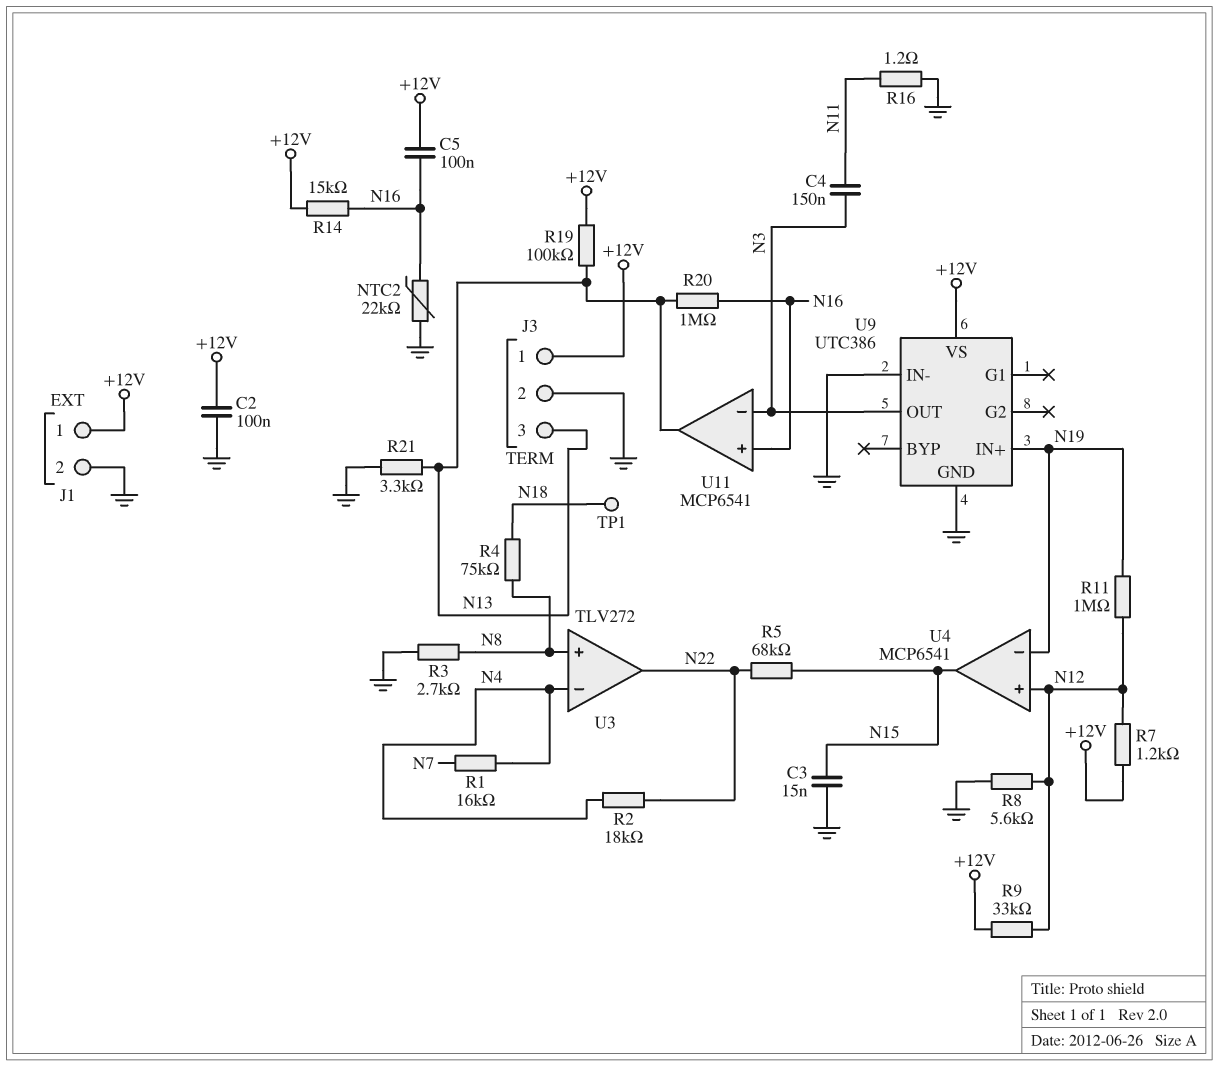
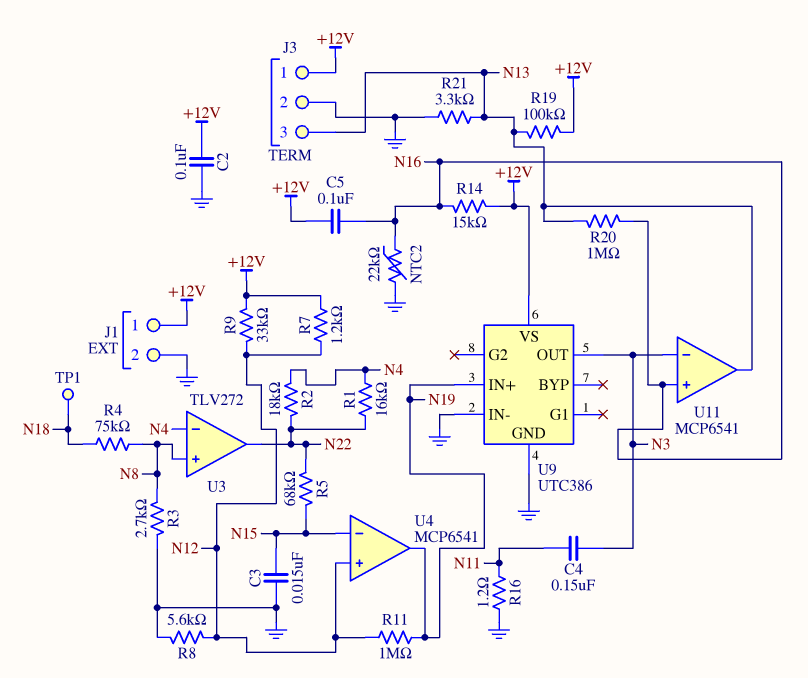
R1: 16k (N4, N7) -> 16k (N4, N22)
U4 pin in-: N19 -> N15
U4 pin out: N15 -> N19

